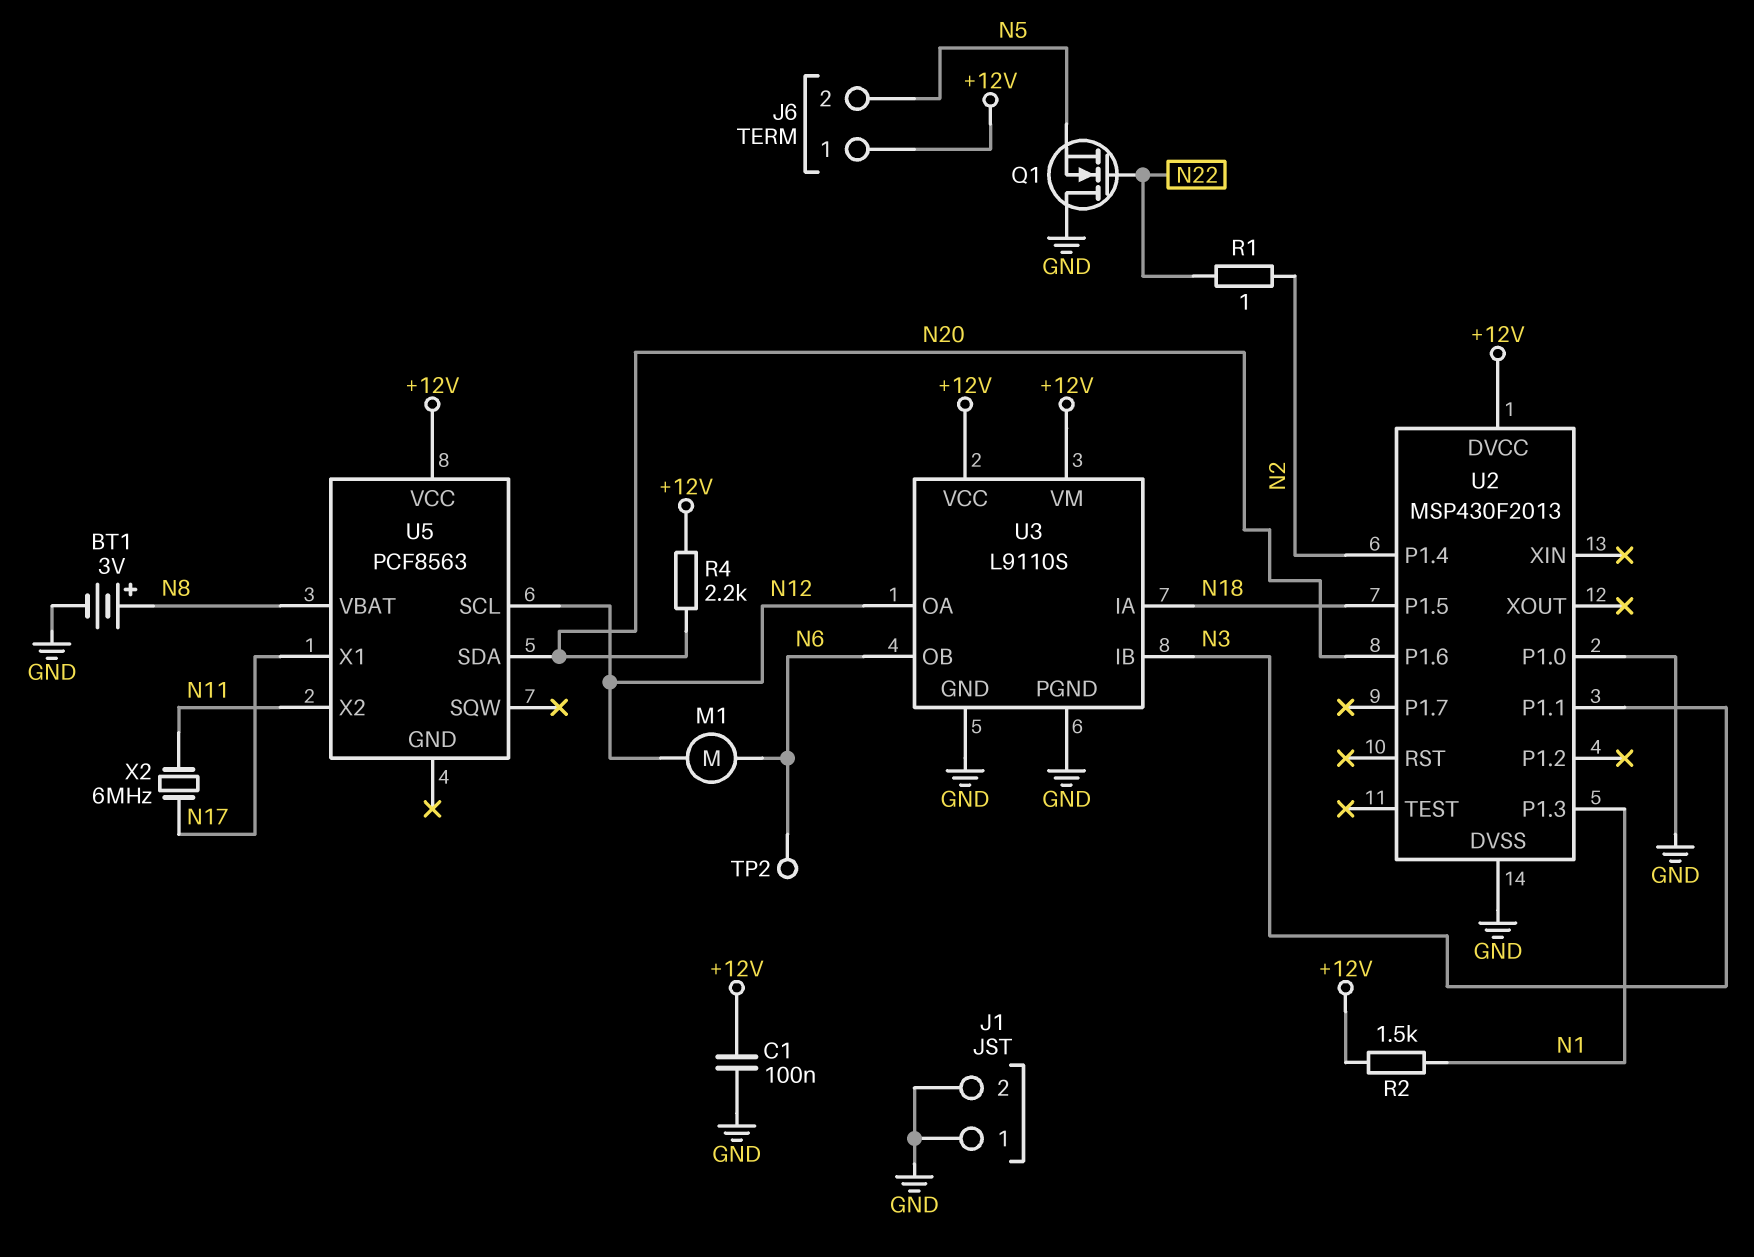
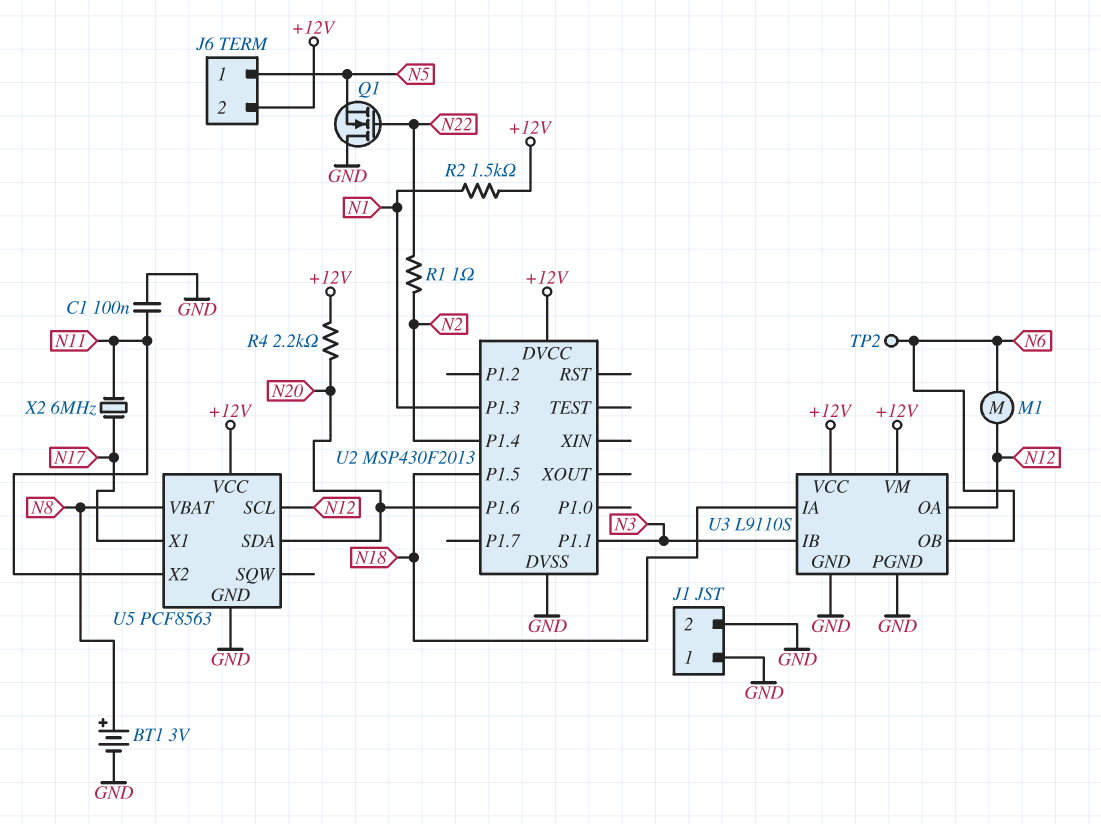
C1: 100nF (+12V, GND) -> 100nF (GND, N11)
J6 pin 1: +12V -> N5
J6 pin 2: N5 -> +12V
U2 pin P1.0: GND -> none
U5 pin GND: none -> GND

